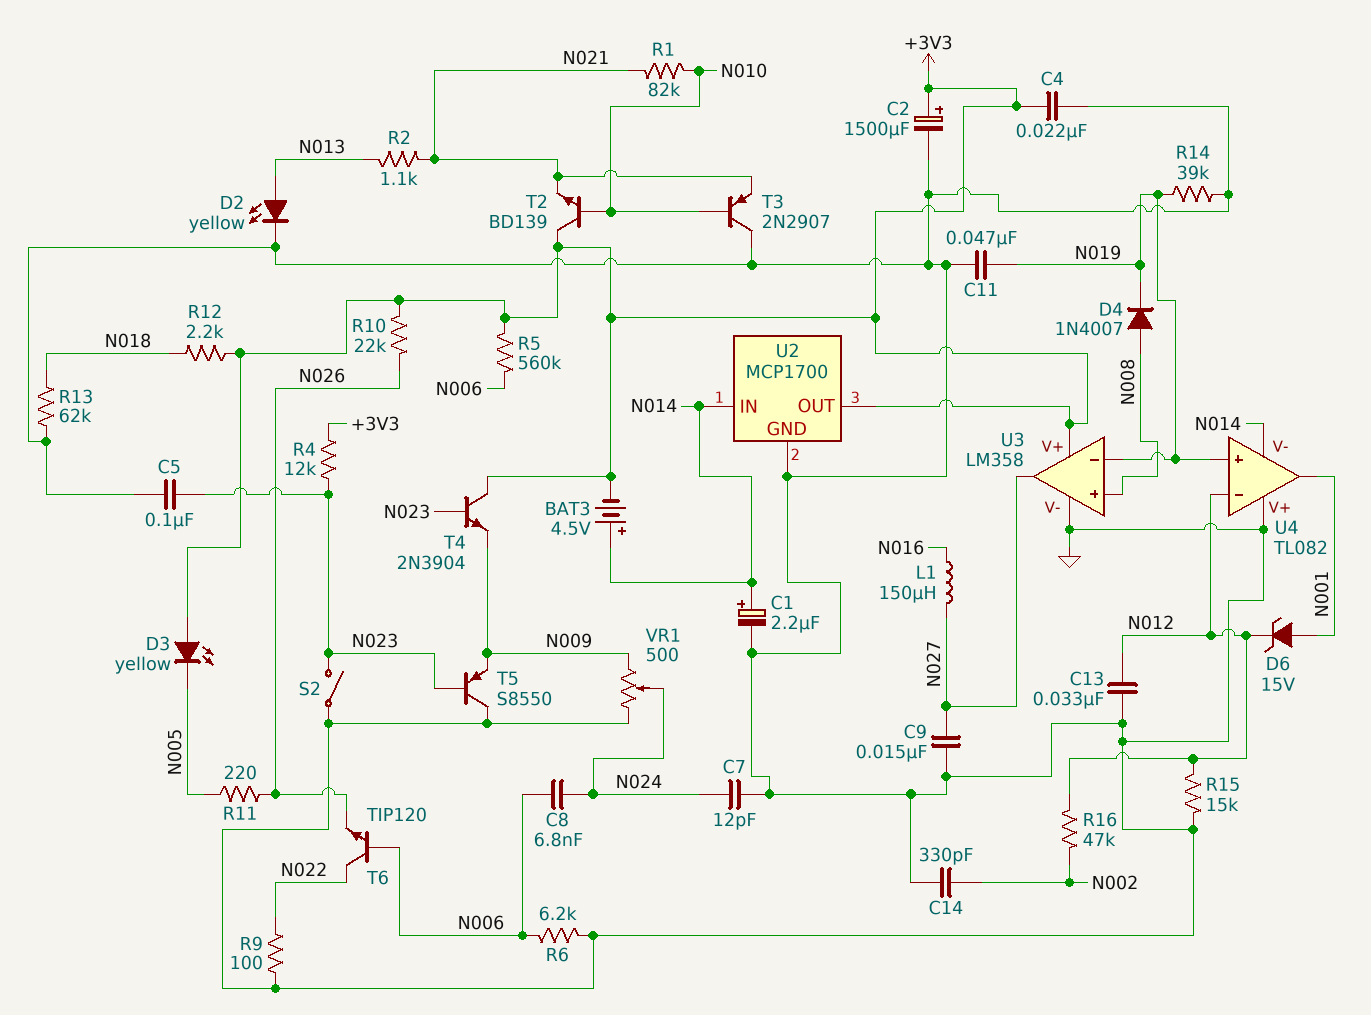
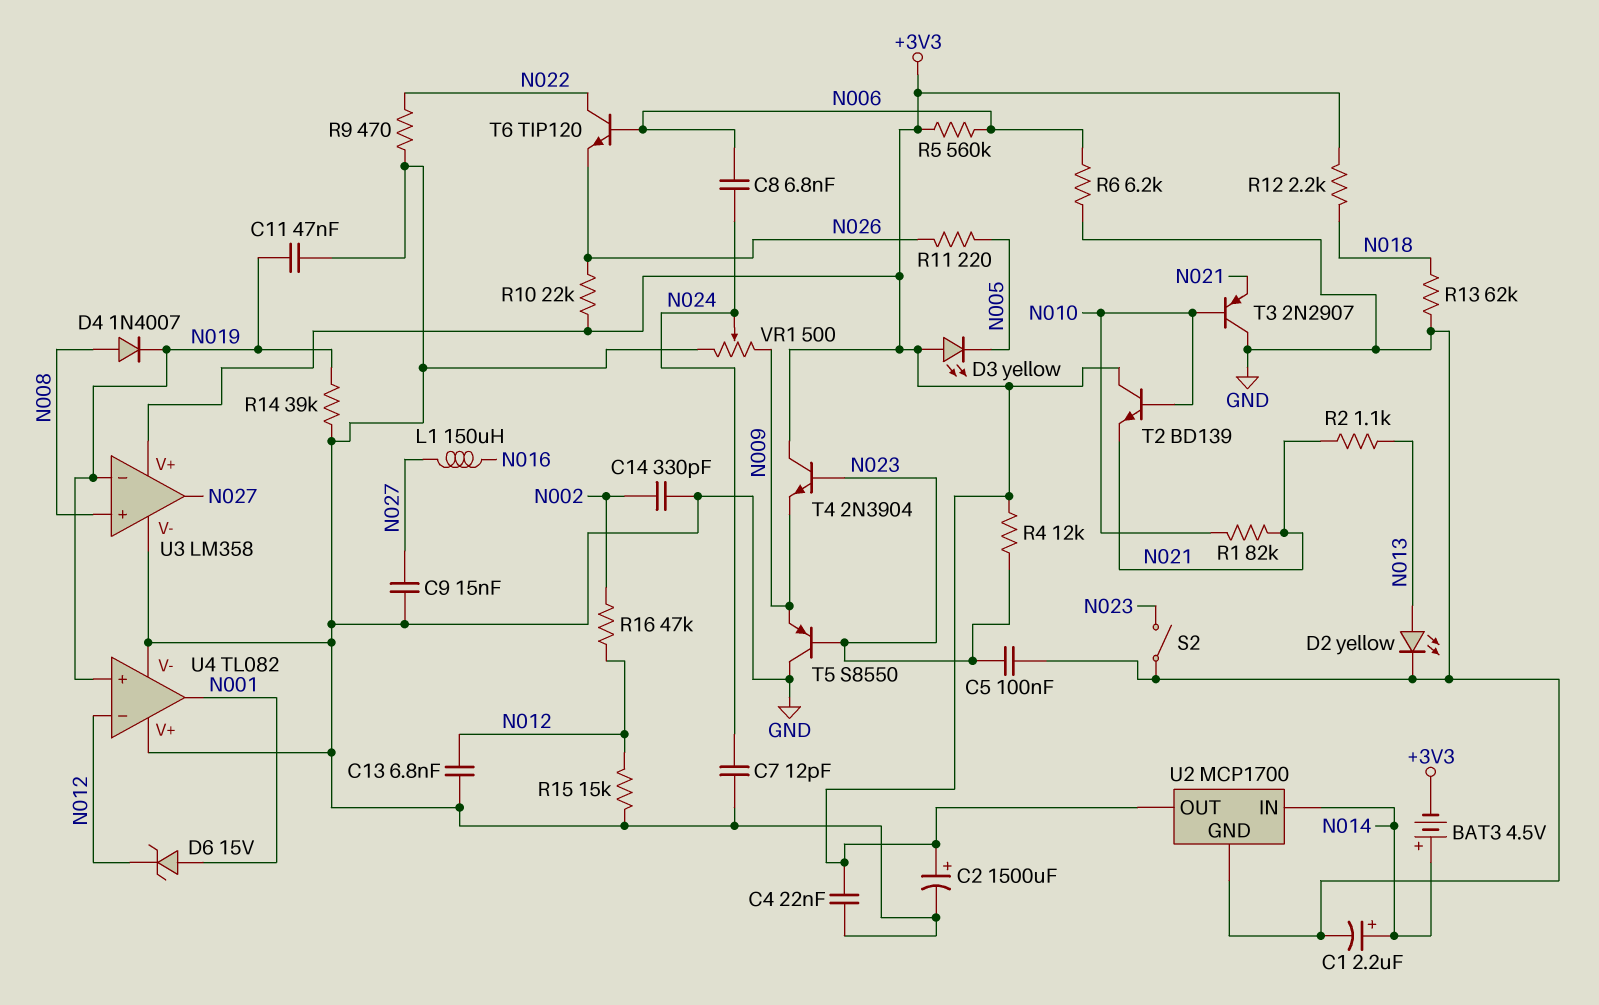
C13: 33nF (GND, N012) -> 6.8nF (GND, N012)
R9: 100 (GND, N022) -> 470 (GND, N022)
U4 pin V-: N014 -> GND

